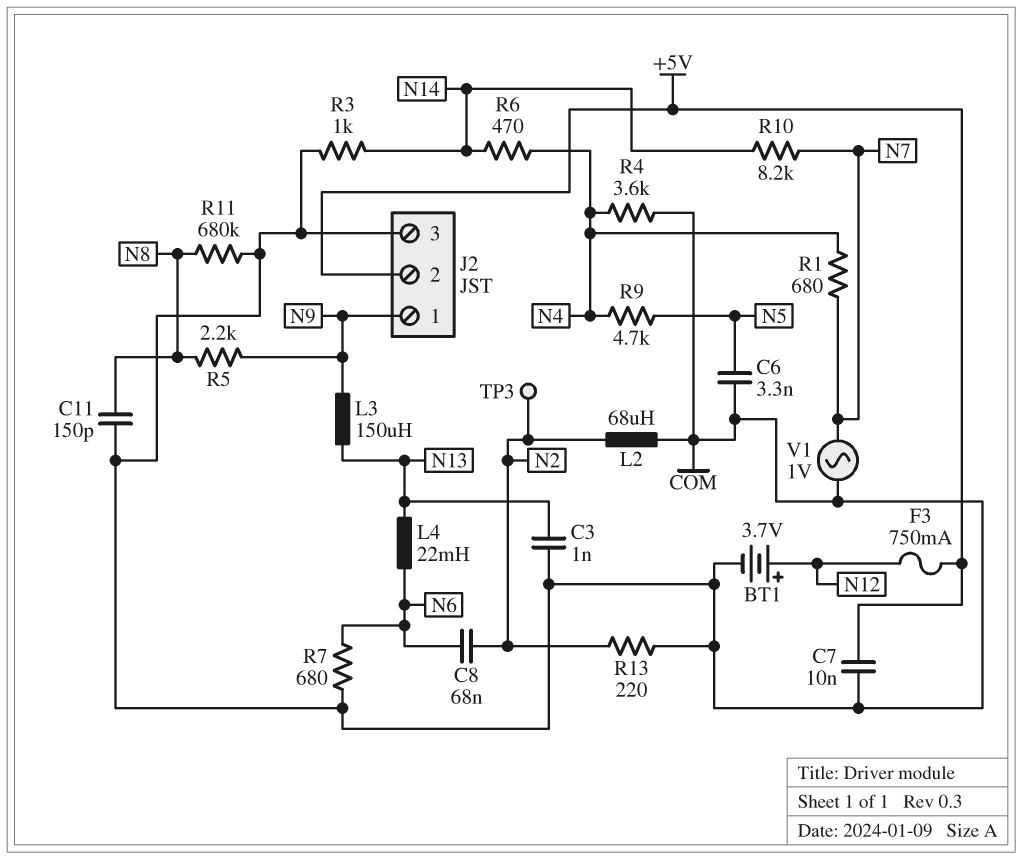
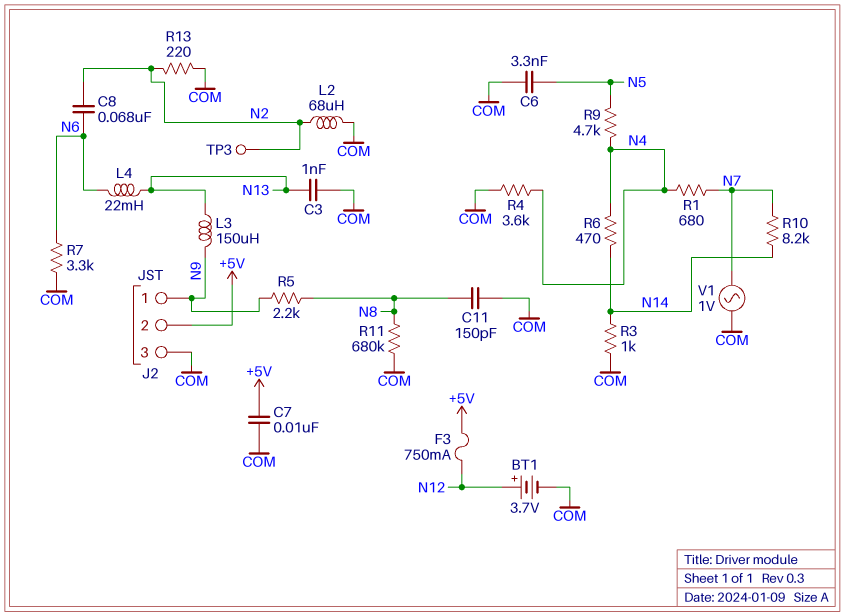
R7: 680 (COM, N6) -> 3.3k (COM, N6)

